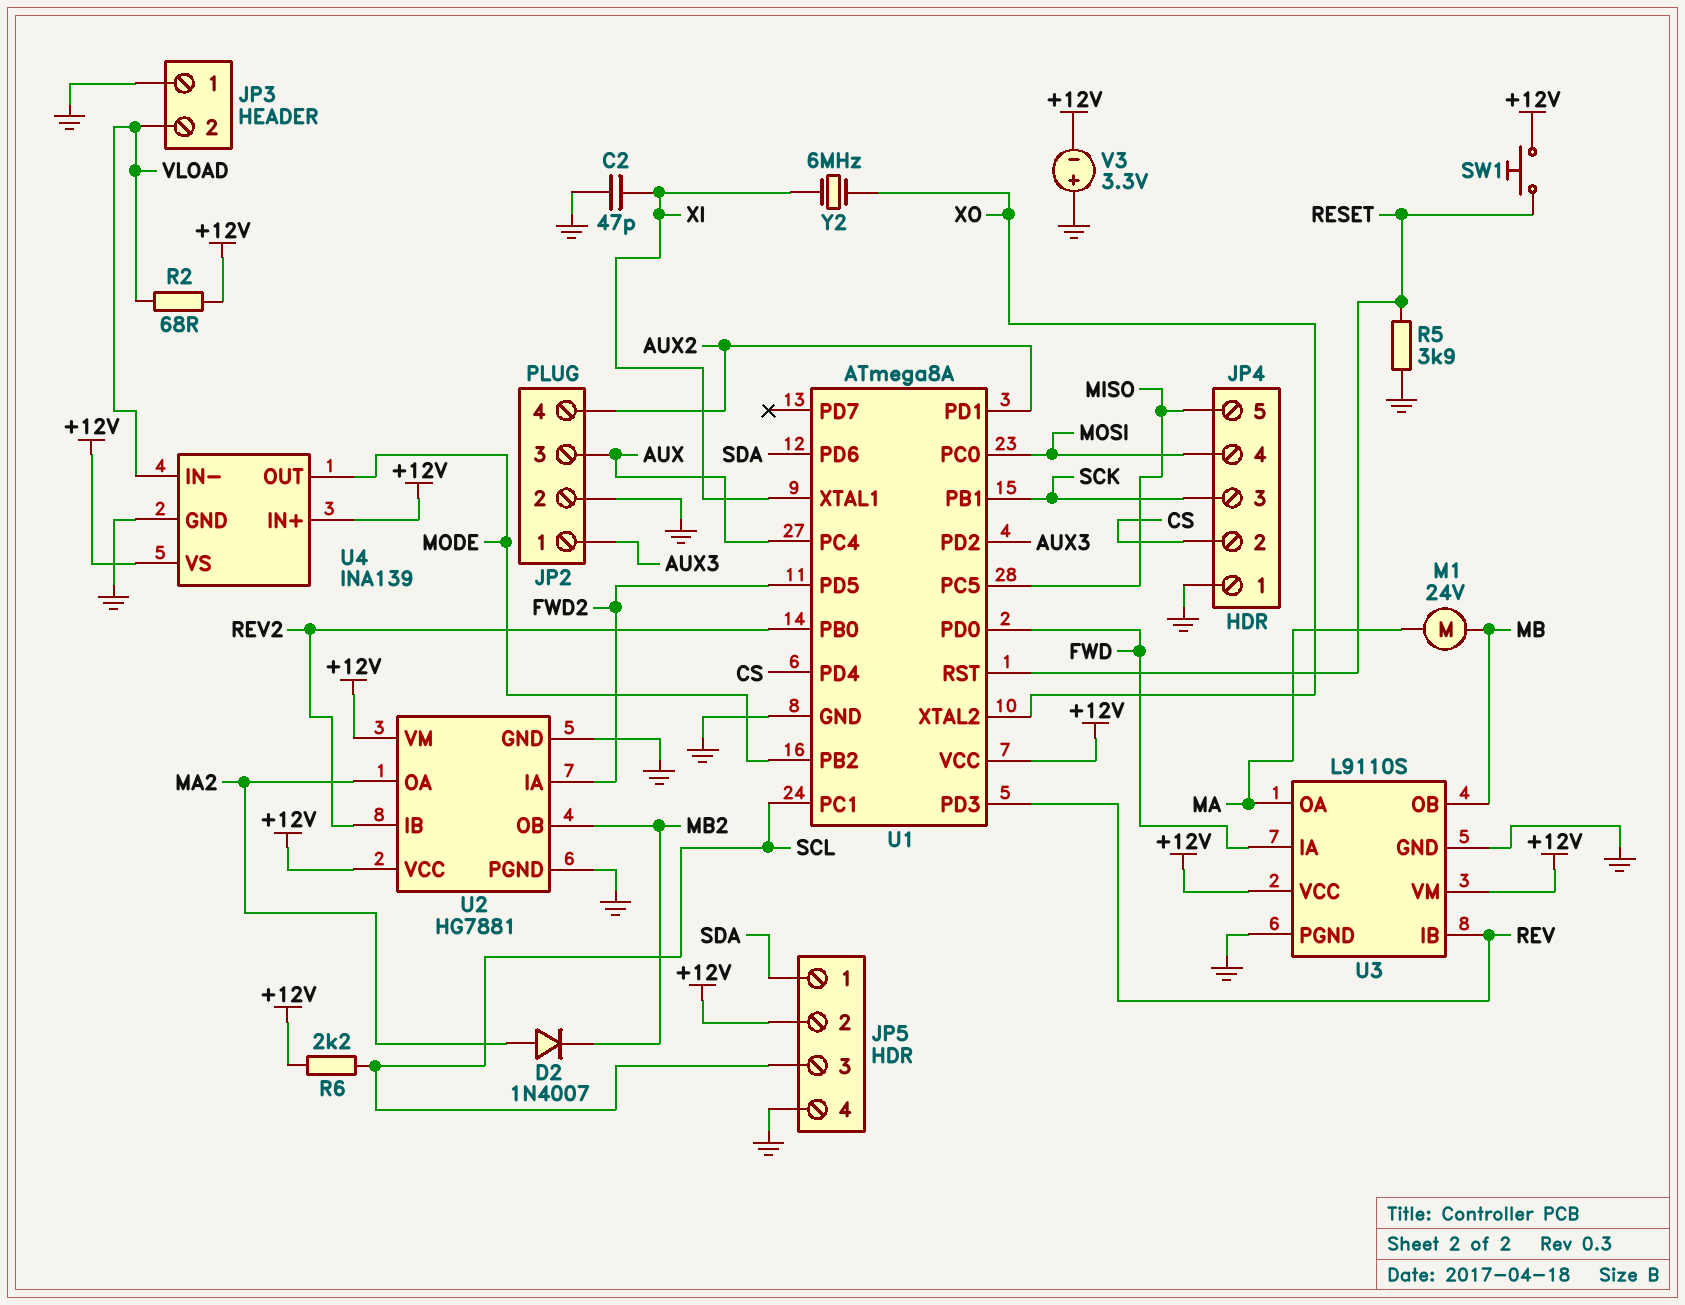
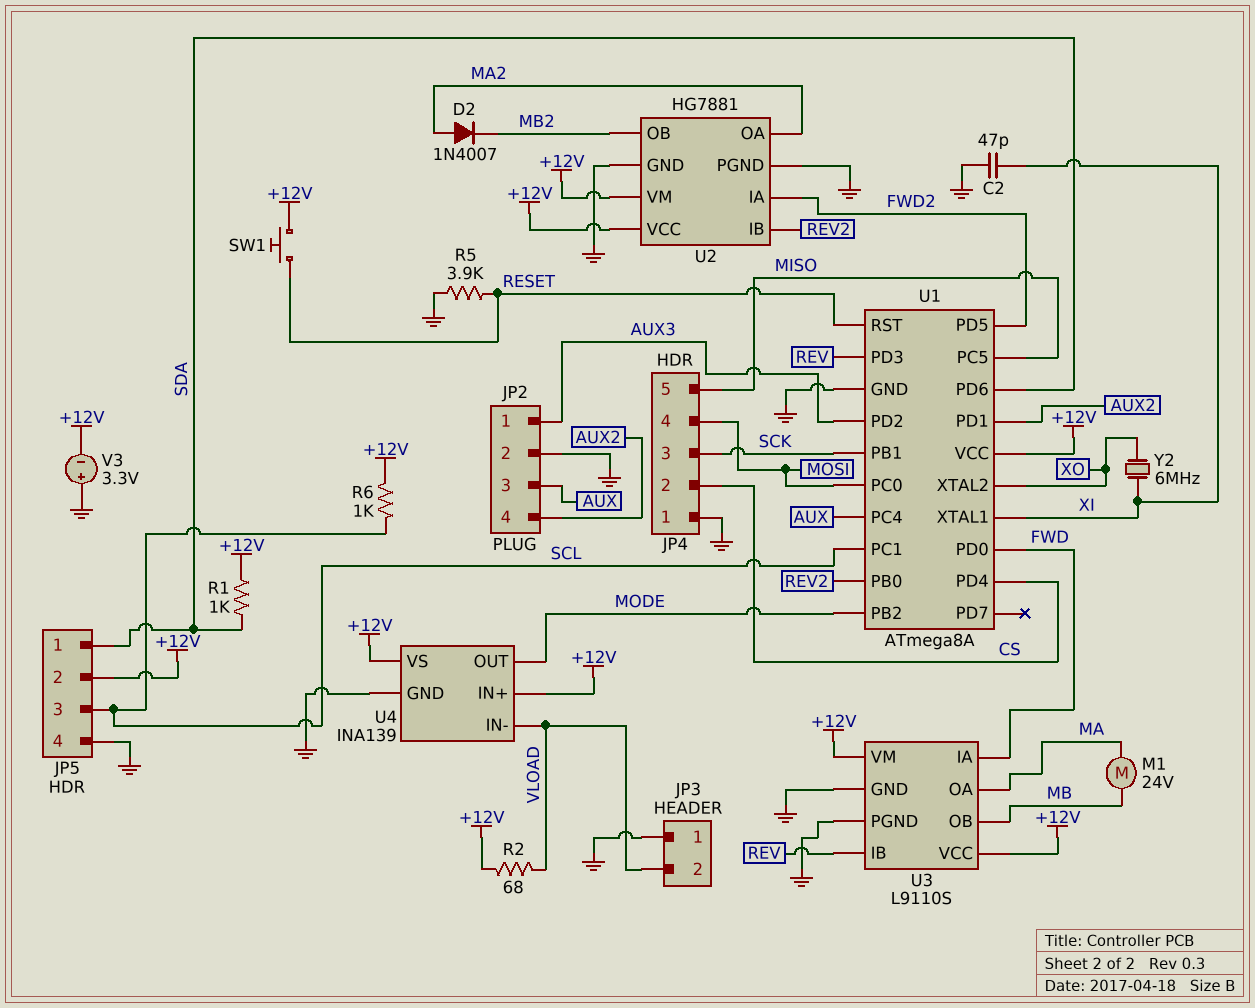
R1: none -> 1k (+12V, SDA)
R6: 2.2k (+12V, SCL) -> 1k (+12V, SCL)

